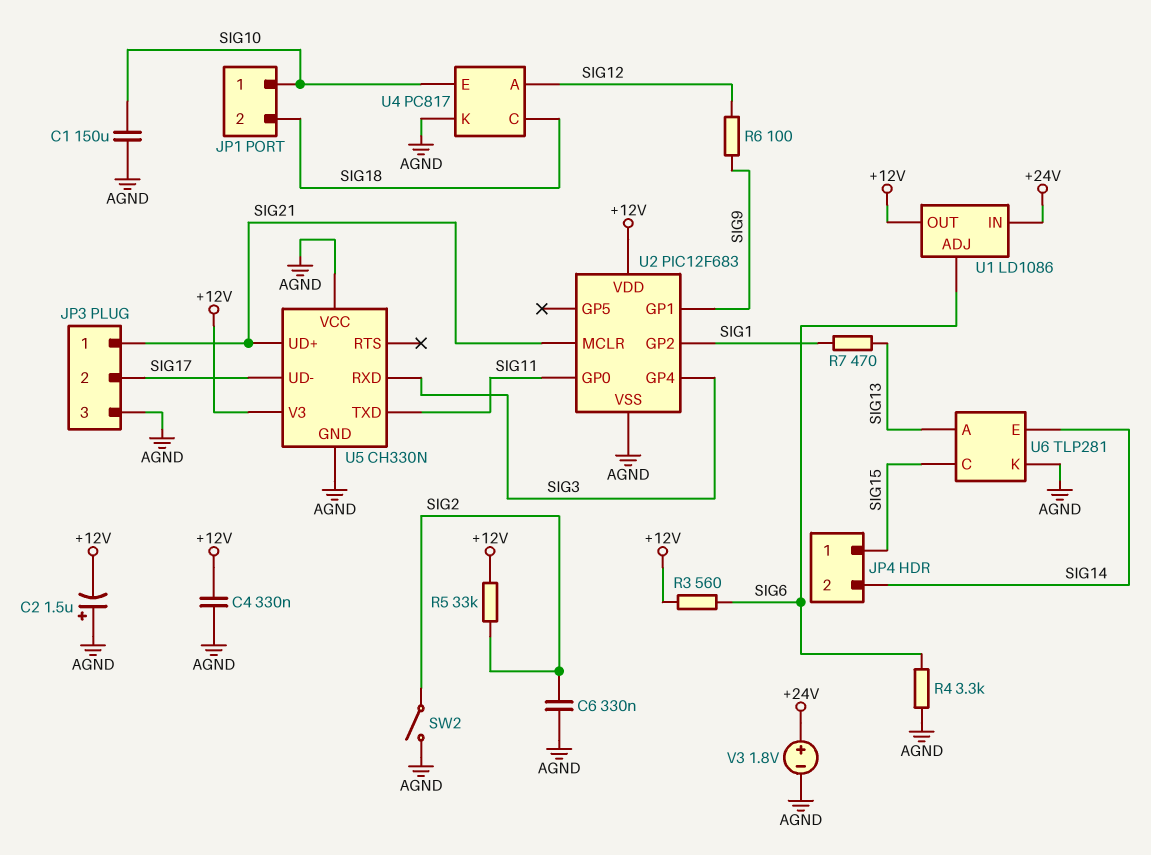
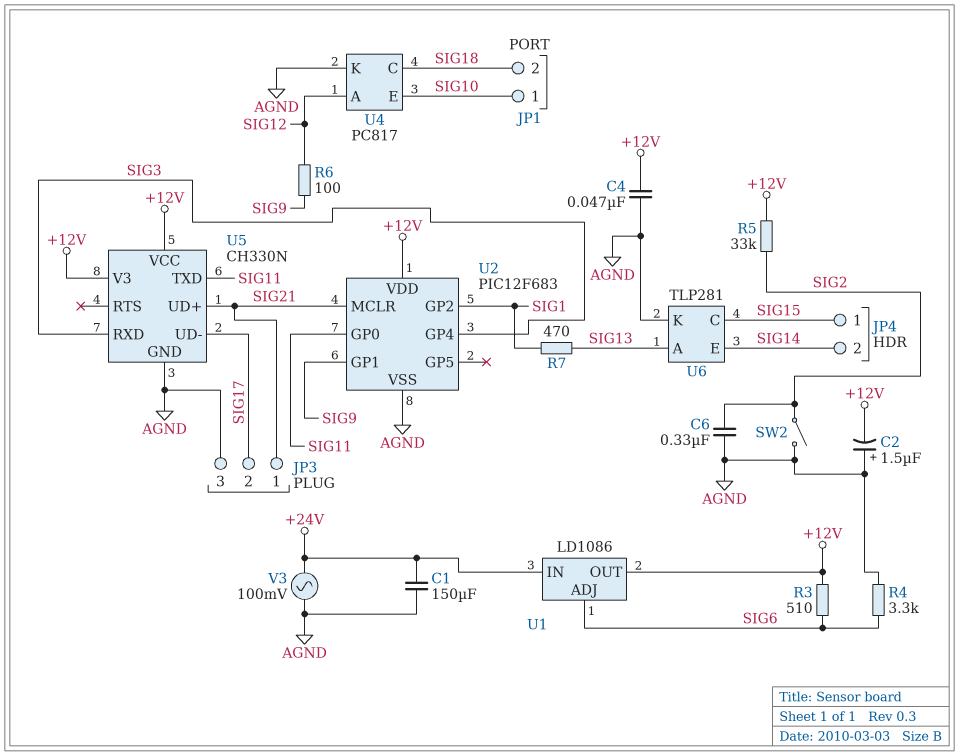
C1: 150uF (AGND, SIG10) -> 150uF (+24V, AGND)
C4: 330nF (+12V, AGND) -> 47nF (+12V, AGND)
R3: 560 (+12V, SIG6) -> 510 (+12V, SIG6)
U5 pin VCC: AGND -> +12V
V3: 1.8V (plus +24V, minus AGND) -> AC 100mV (+24V, AGND)

